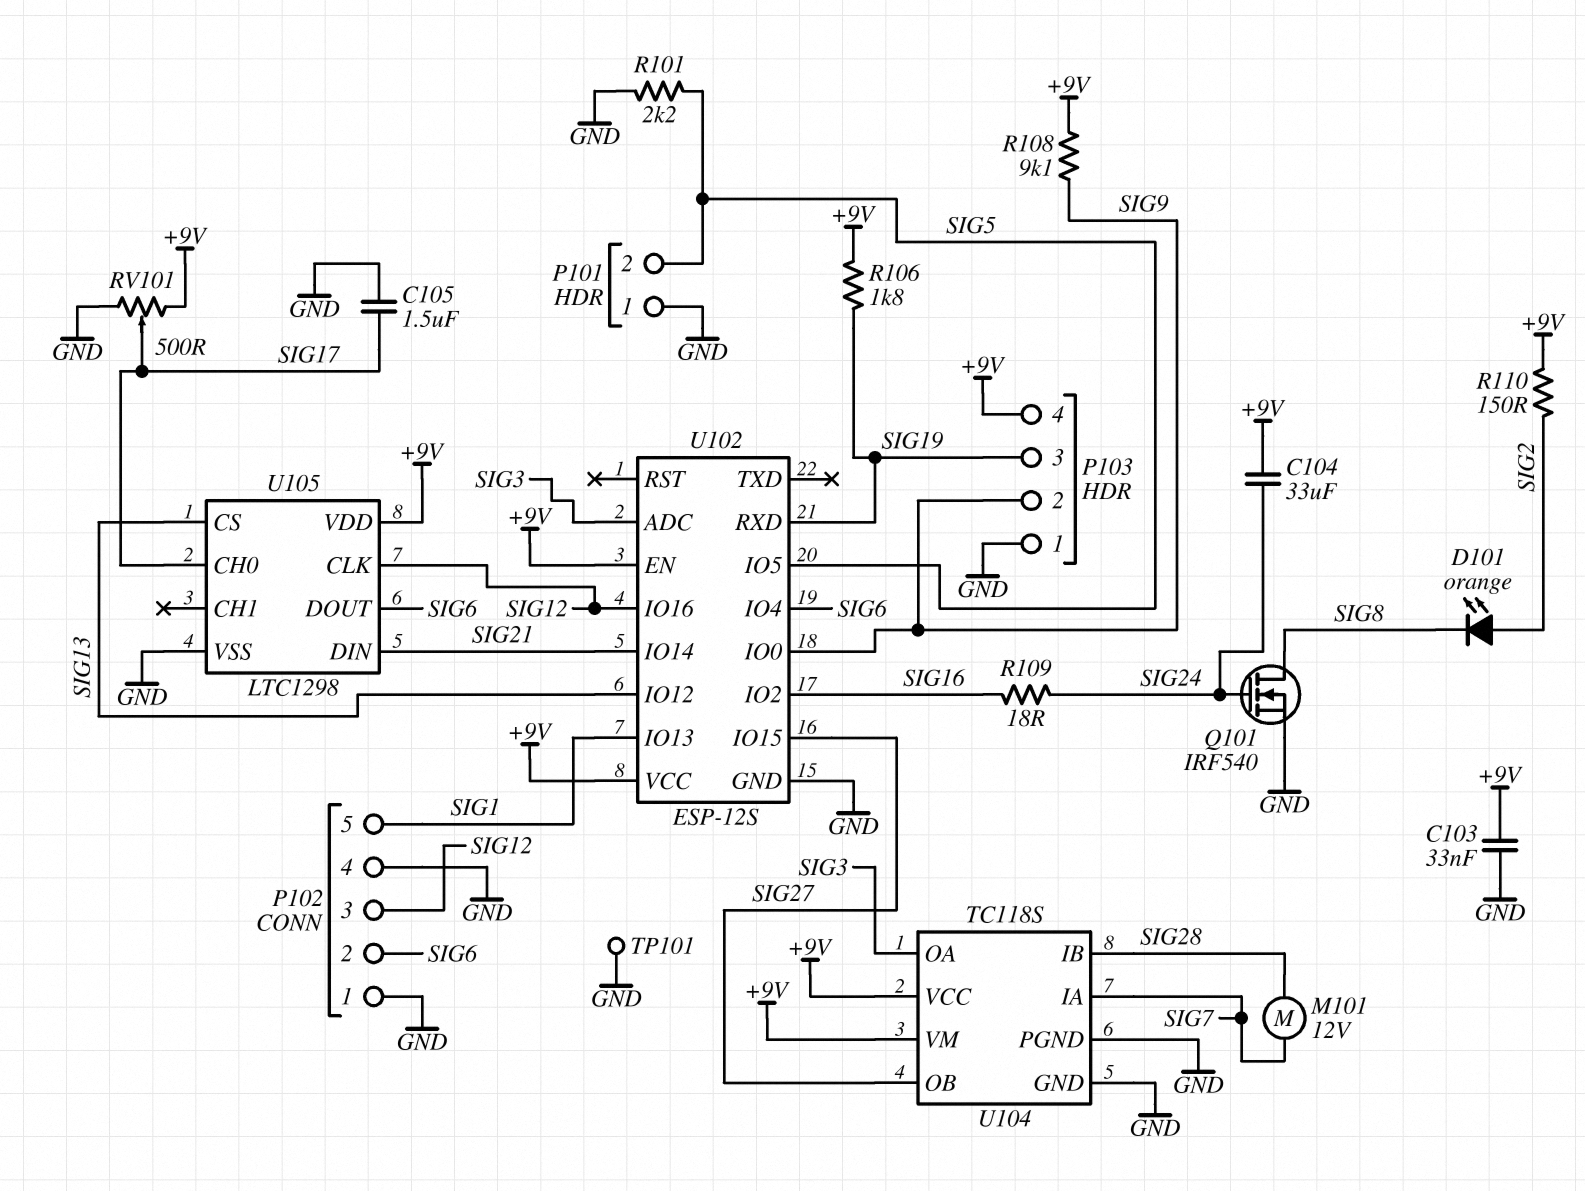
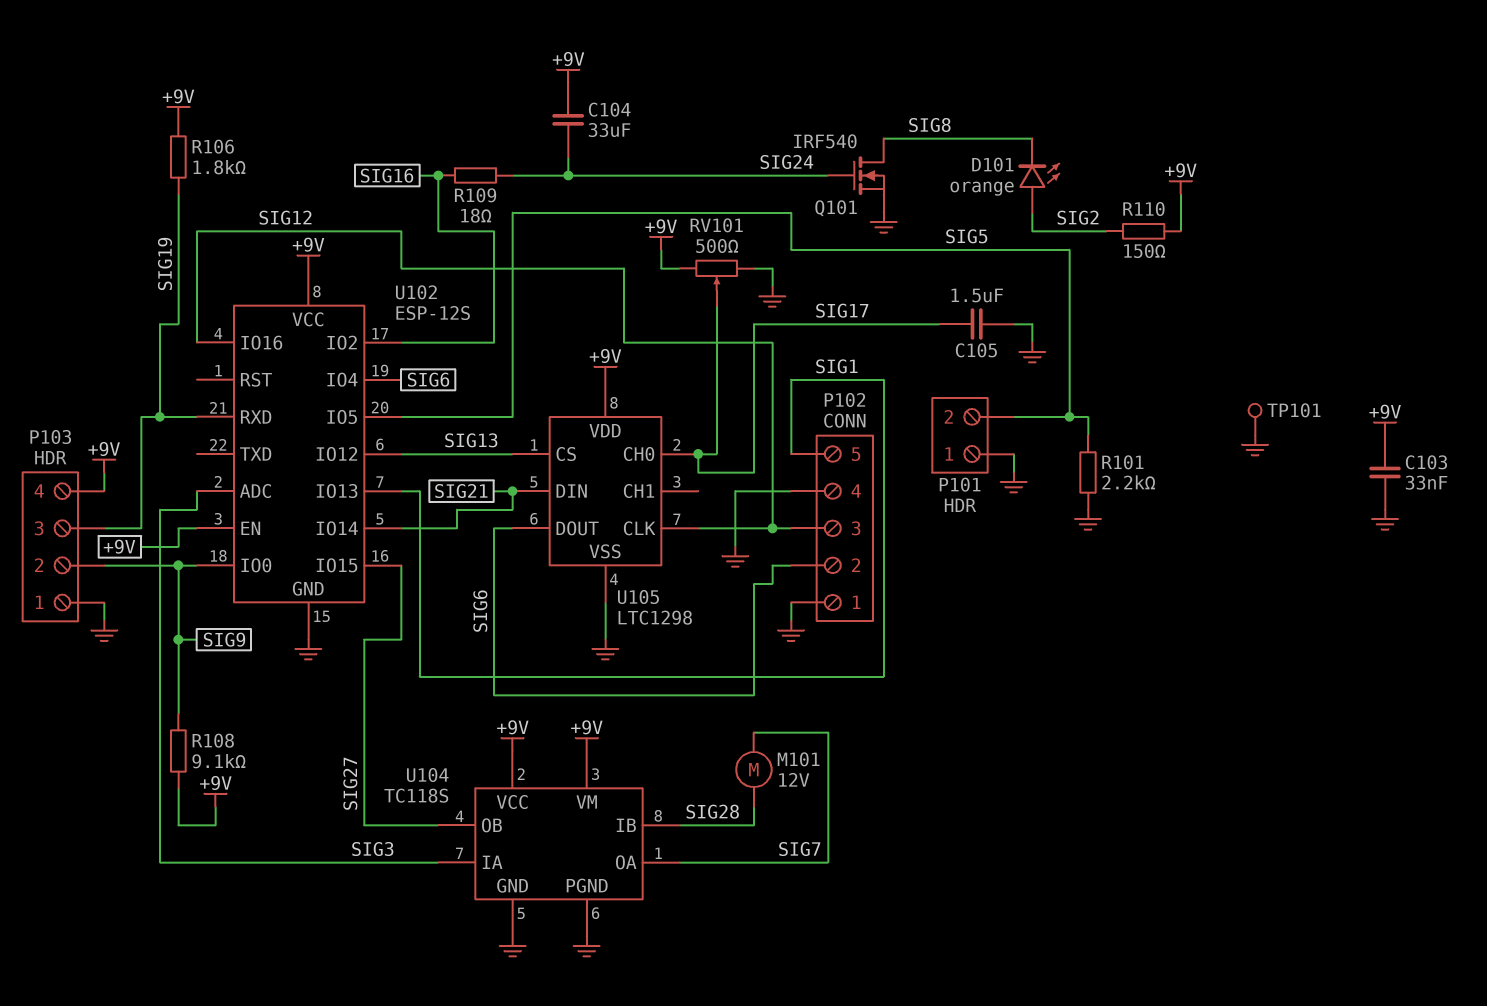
U104 pin IA: SIG7 -> SIG3
U104 pin OA: SIG3 -> SIG7

